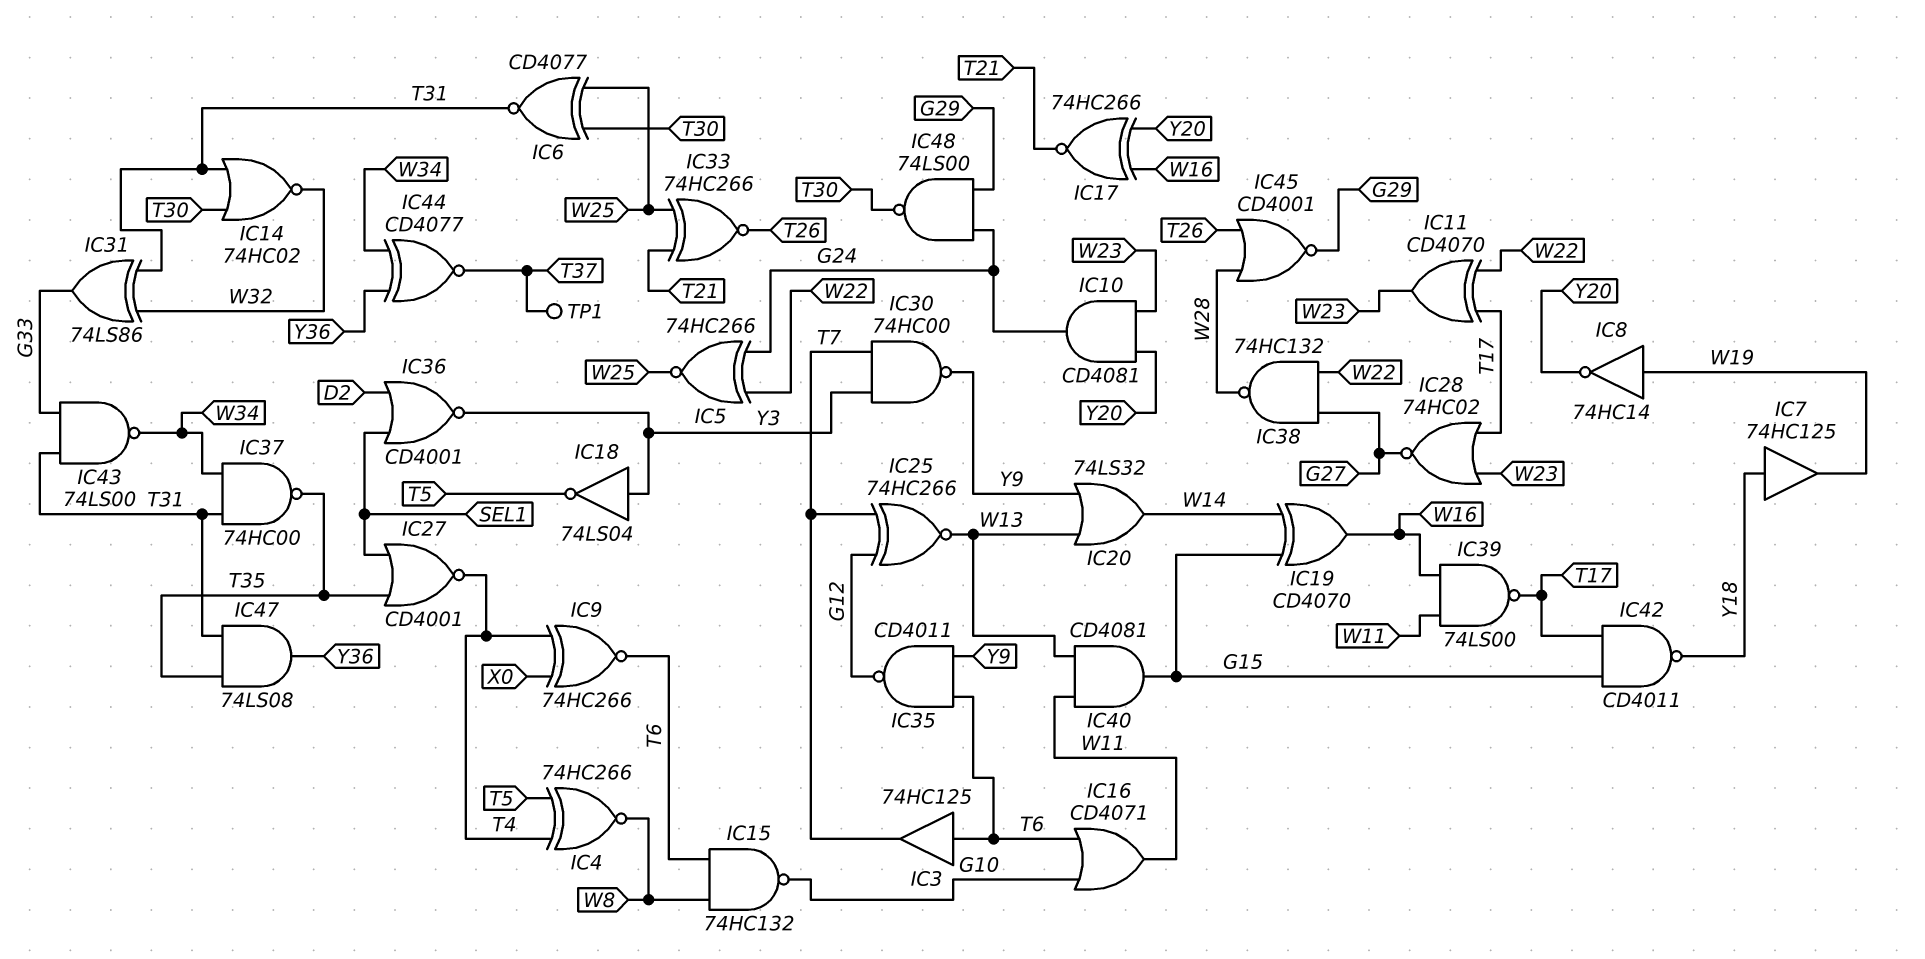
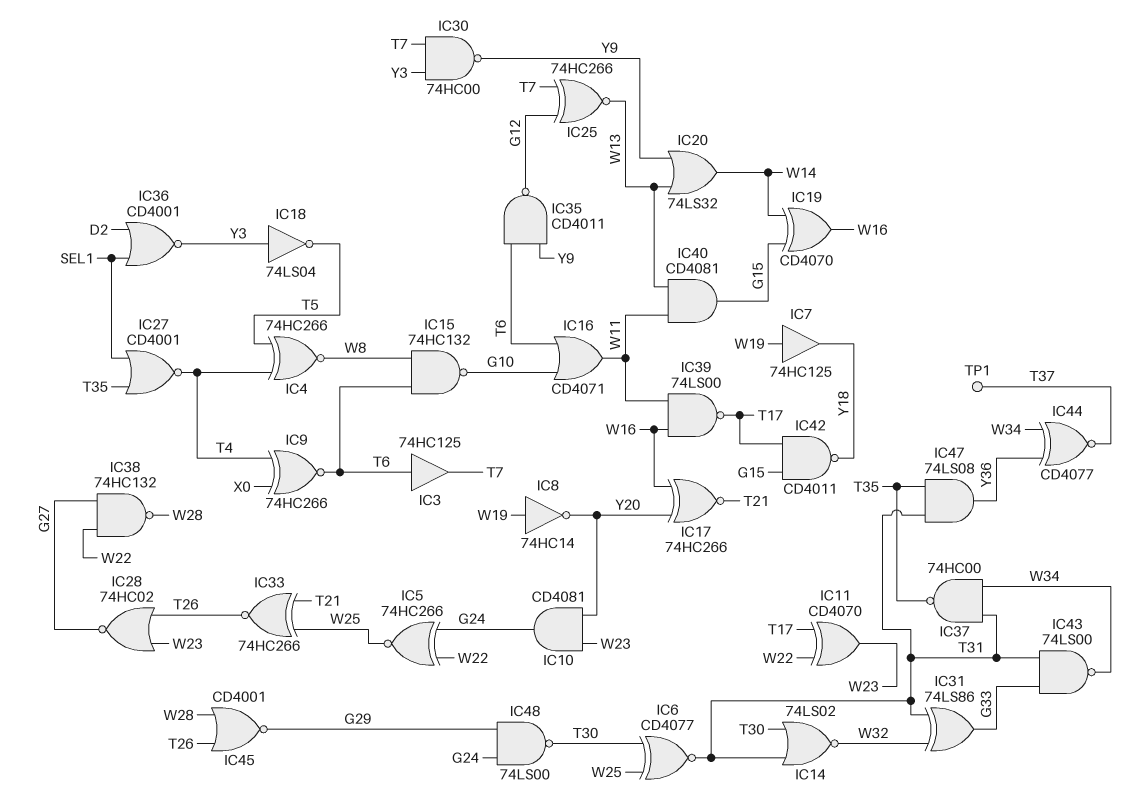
IC7: buffer 74HC125 (in Y18, out W19) -> buffer 74HC125 (in W19, out Y18)
IC14: NOR 74HC02 (in T30, in T31, out W32) -> NOR 74LS02 (in T30, in T31, out W32)
IC28: NOR 74HC02 (in T17, in W23, out G27) -> NOR 74HC02 (in T26, in W23, out G27)

